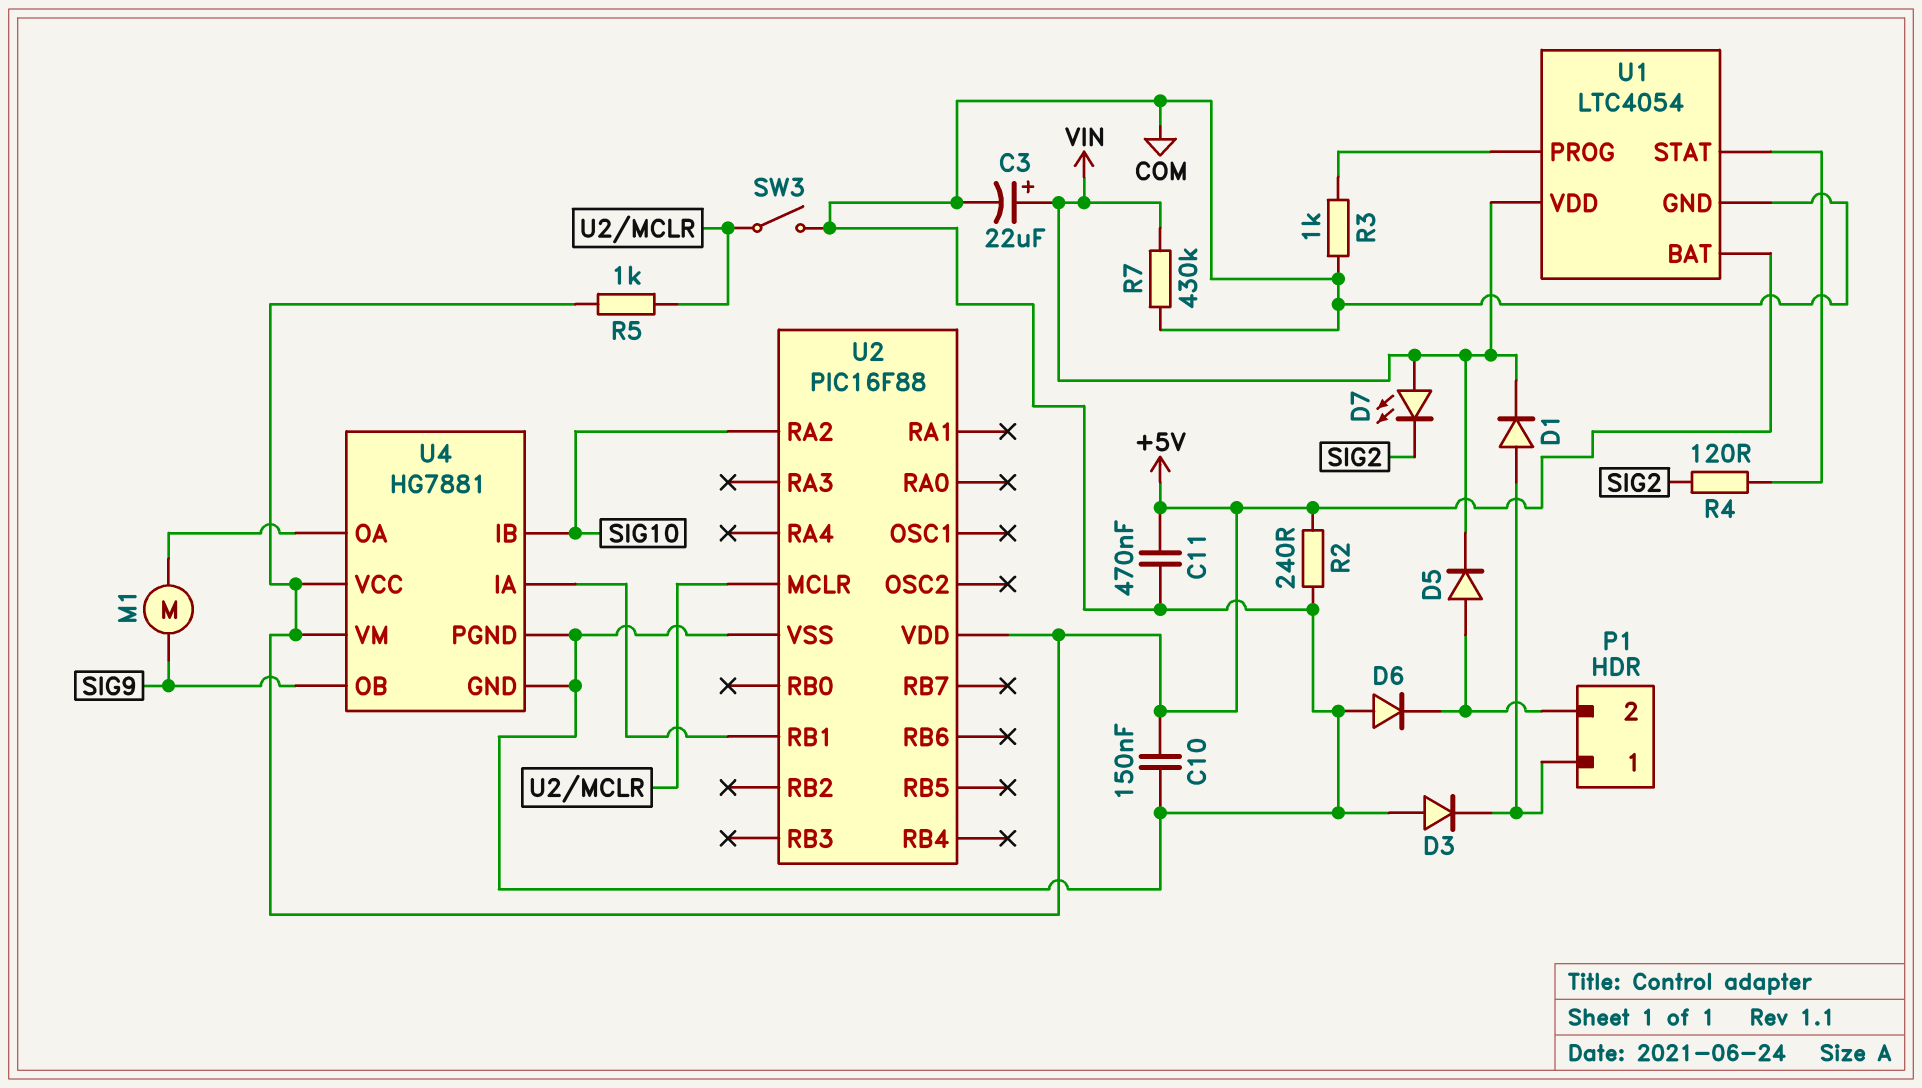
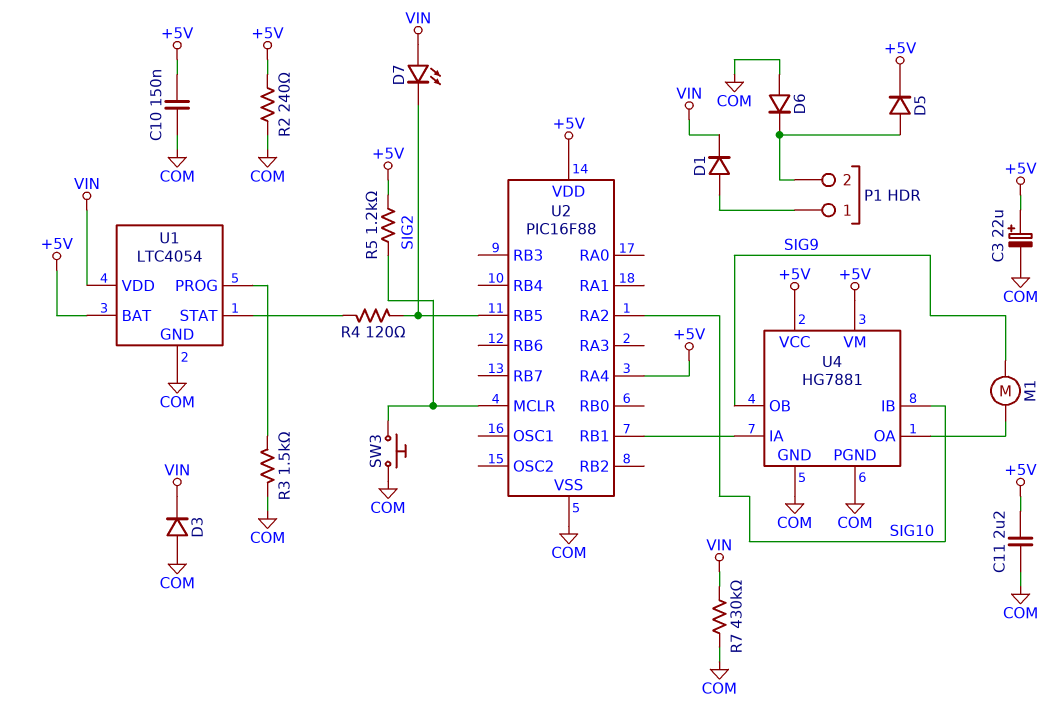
C3: 22uF (plus VIN, minus COM) -> 22uF (plus +5V, minus COM)
C11: 470nF (+5V, COM) -> 2.2uF (+5V, COM)
D3: diode (A COM, K P1/1) -> diode (A COM, K VIN)
D5: diode (A P1/2, K VIN) -> diode (A P1/2, K +5V)
R3: 1k (COM, U1/PROG) -> 1.5k (COM, U1/PROG)
R5: 1k (+5V, U2/MCLR) -> 1.2k (+5V, U2/MCLR)
SW3: switch (COM, U2/MCLR) -> button (COM, U2/MCLR)
U2 pin RA4: none -> +5V
U2 pin RB5: none -> SIG2

